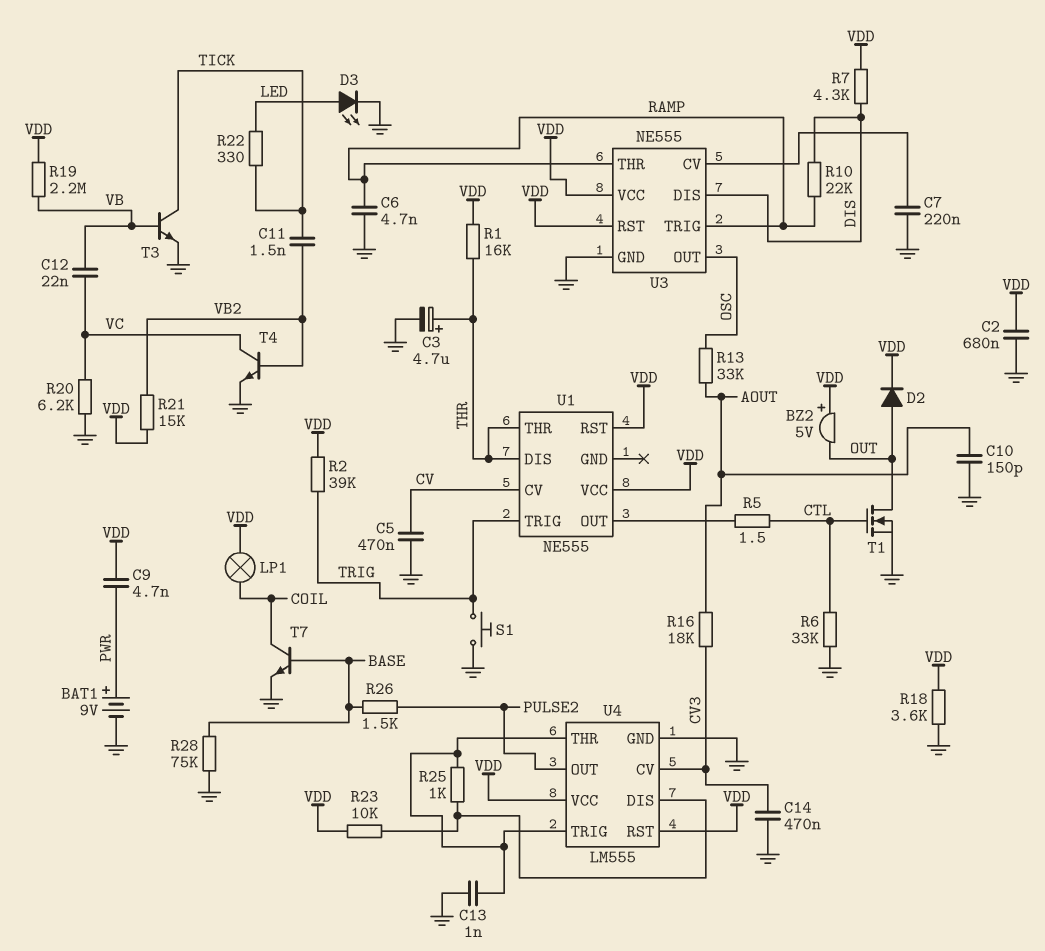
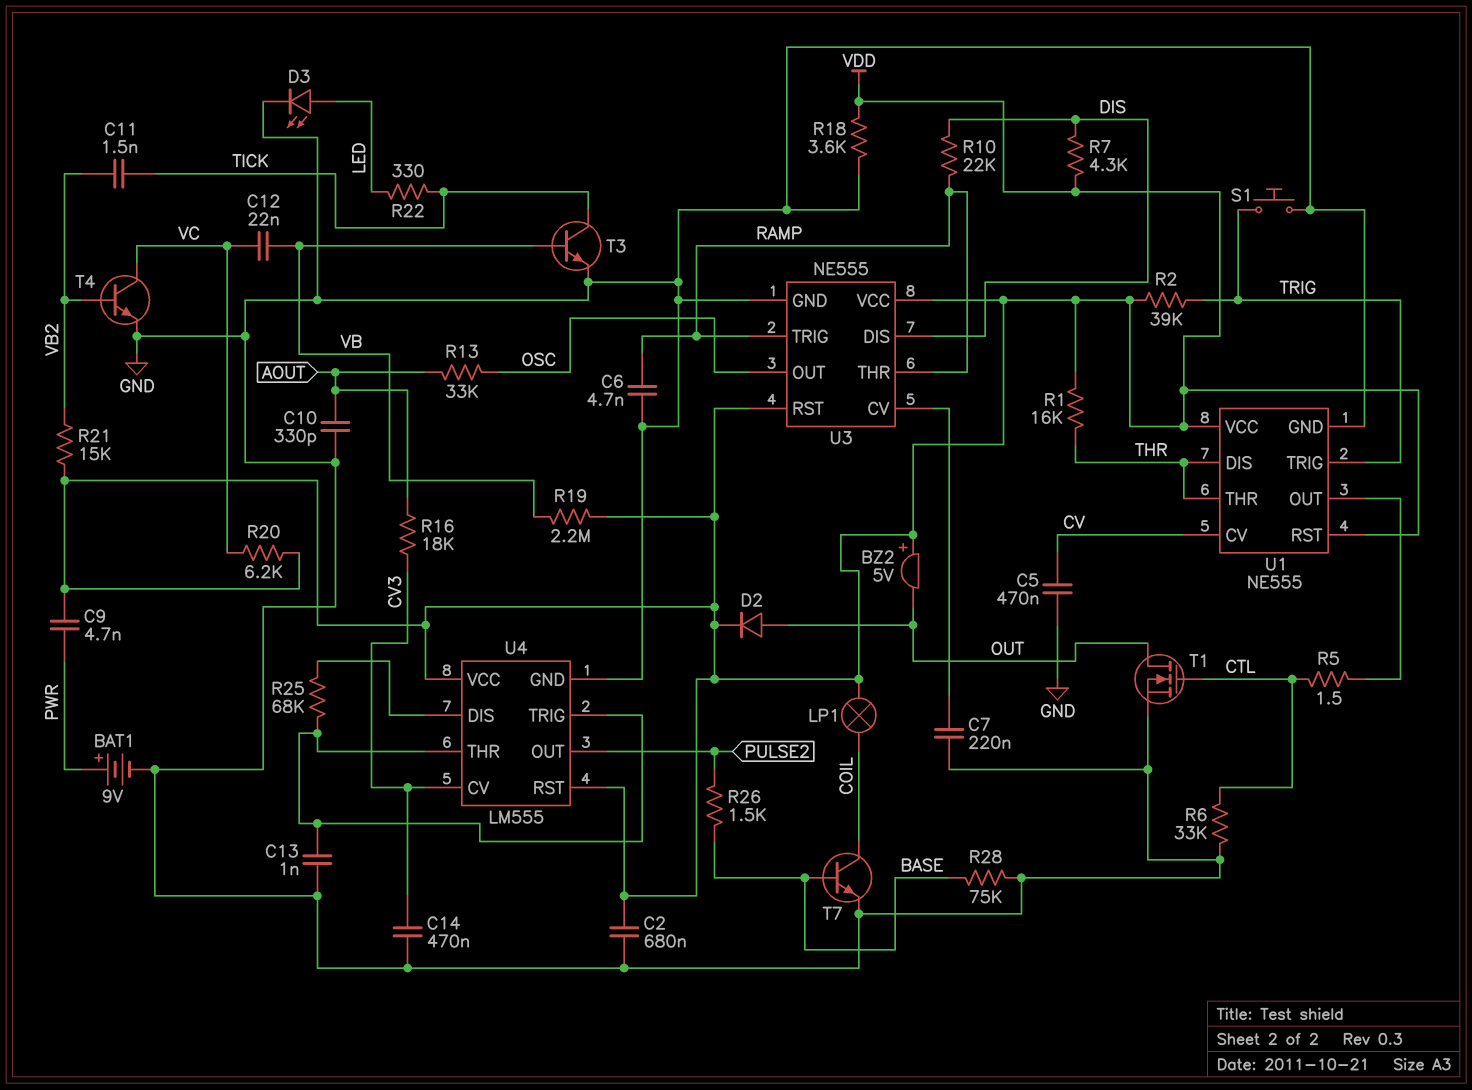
C3: 4.7uF (plus THR, minus GND) -> none
C10: 150pF (AOUT, GND) -> 330pF (AOUT, GND)
R20: 6.2k (GND, VC) -> 6.2k (VC, VDD)
R23: 10k (U4/DIS, VDD) -> none
R25: 1k (U4/DIS, U4/THR) -> 68k (U4/DIS, U4/THR)
U1 pin GND: none -> GND

